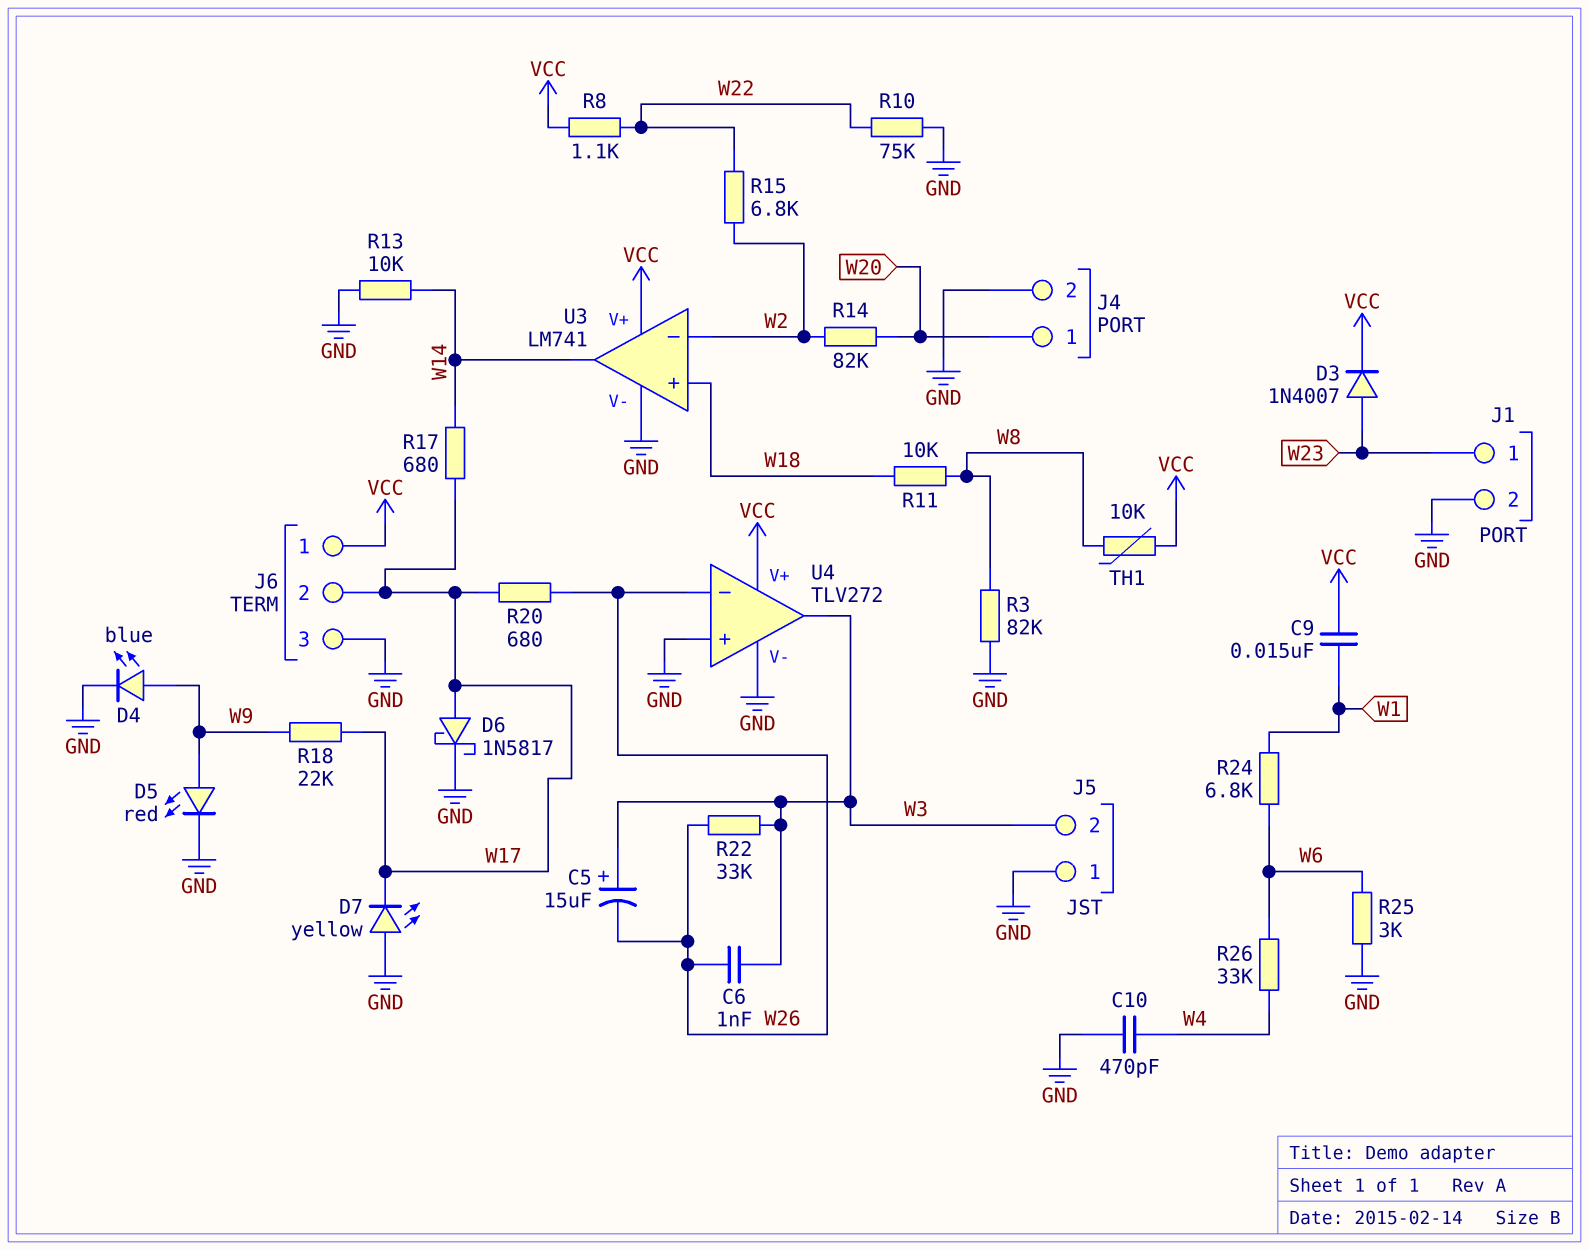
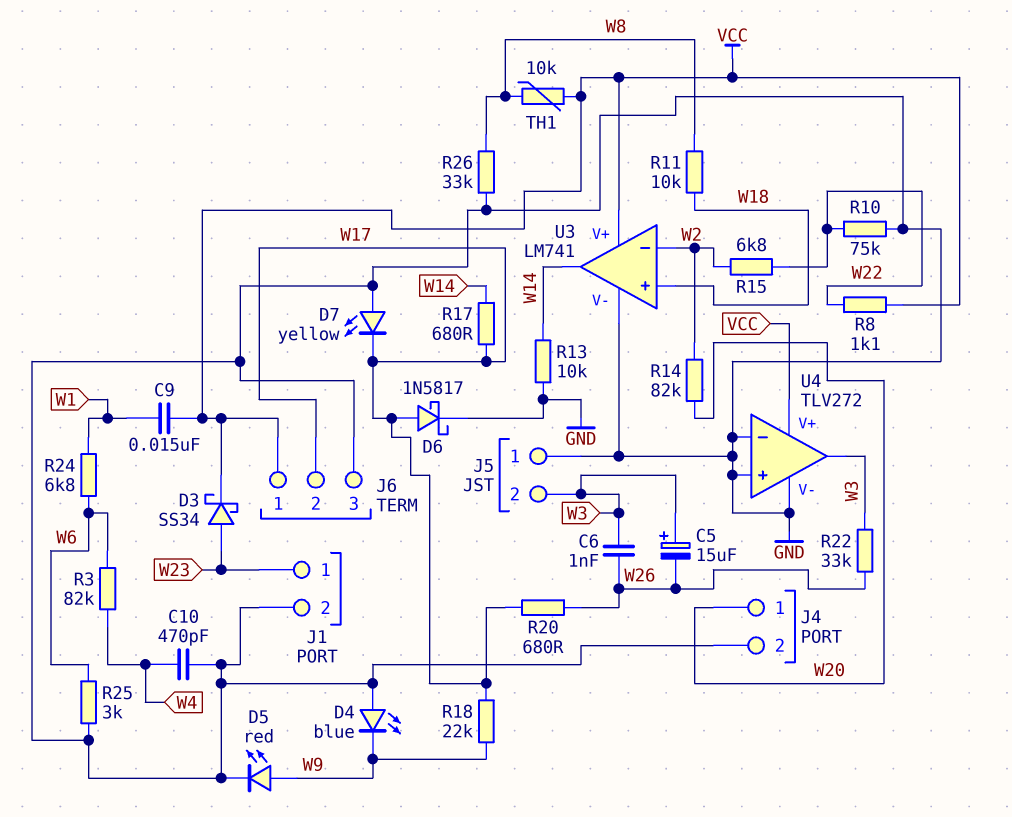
D3: diode 1N4007 (A W23, K VCC) -> schottky SS34 (A W23, K VCC)
D4: LED blue (A W9, K GND) -> LED blue (A GND, K W9)
R3: 82k (GND, W8) -> 82k (W4, W6)
R26: 33k (W4, W6) -> 33k (GND, W8)
U4 pin in-: W26 -> GND

